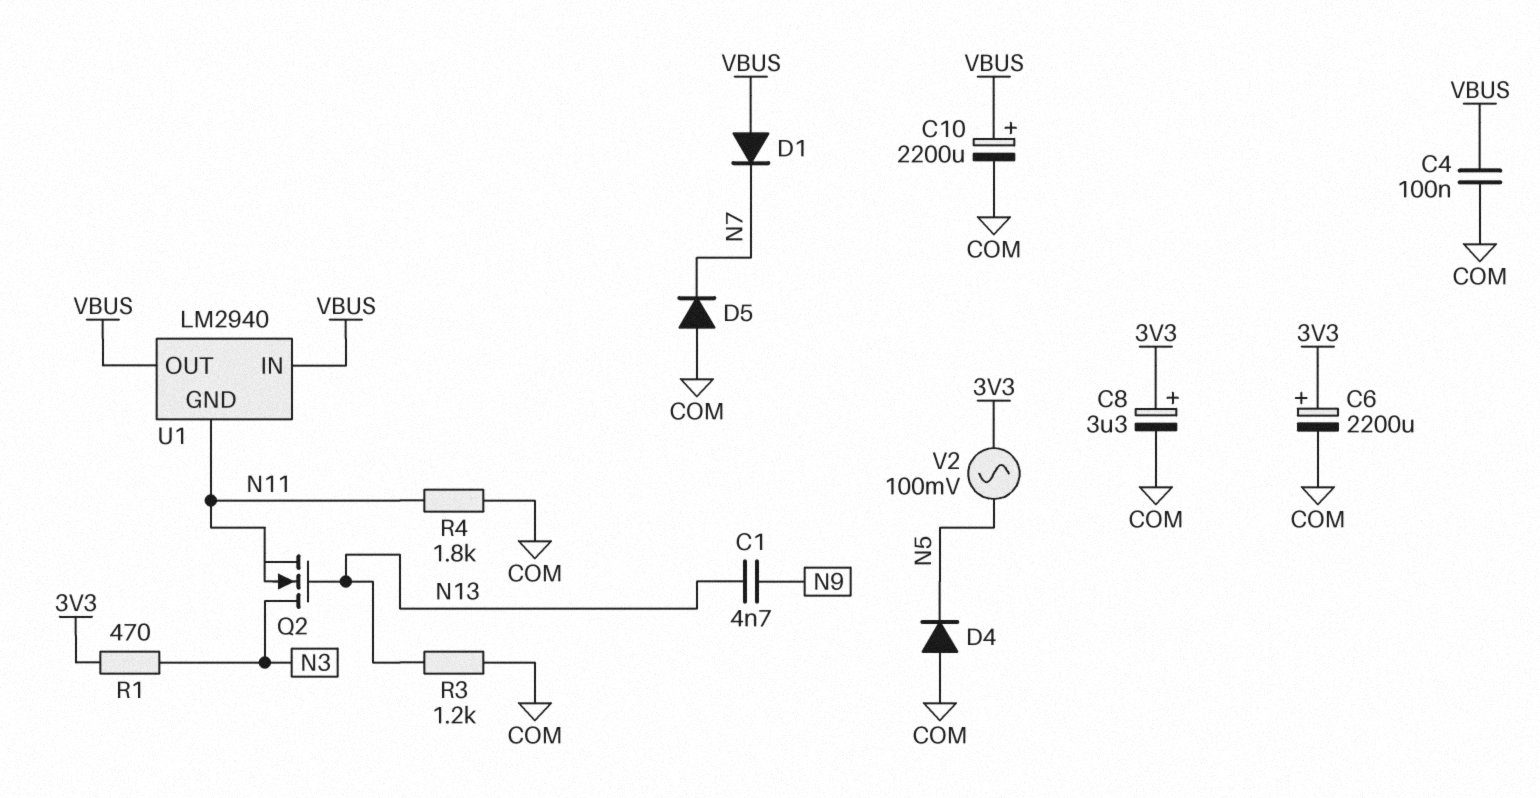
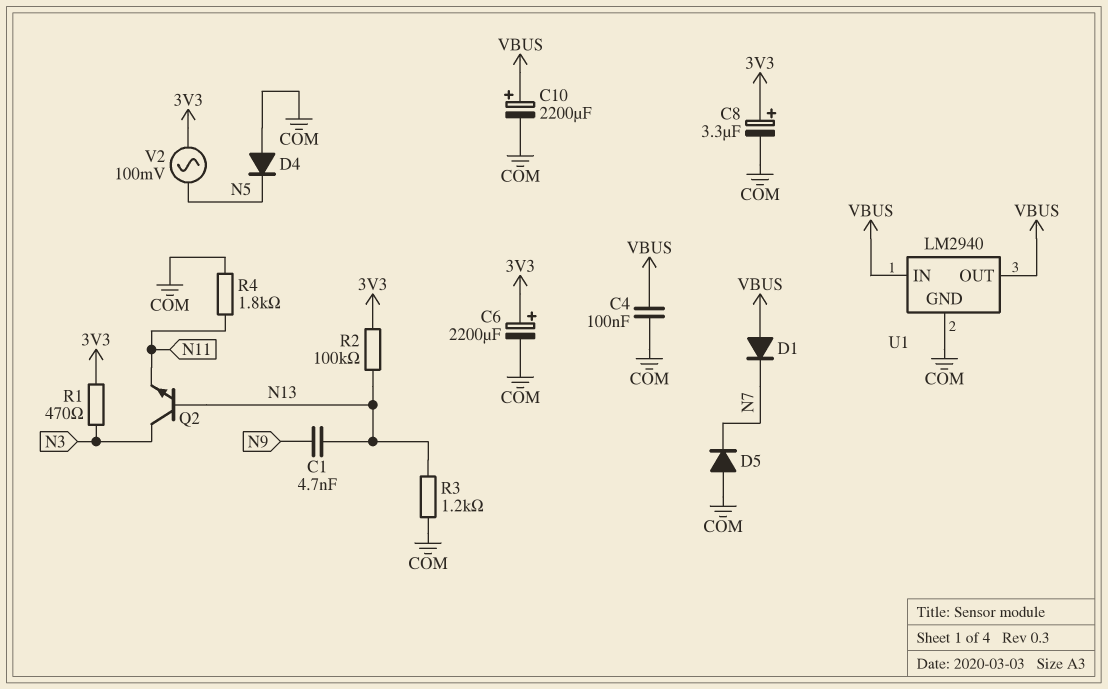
Q2: NMOS (G N13, D N3, S N11) -> NPN (B N13, C N3, E N11)
R2: none -> 100k (3V3, N13)
U1 pin GND: N11 -> COM

